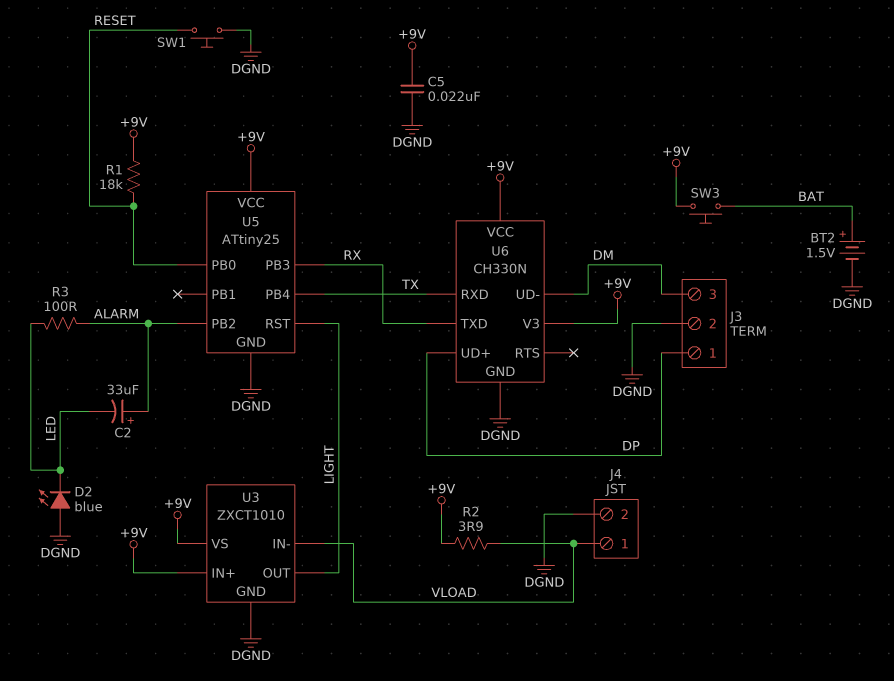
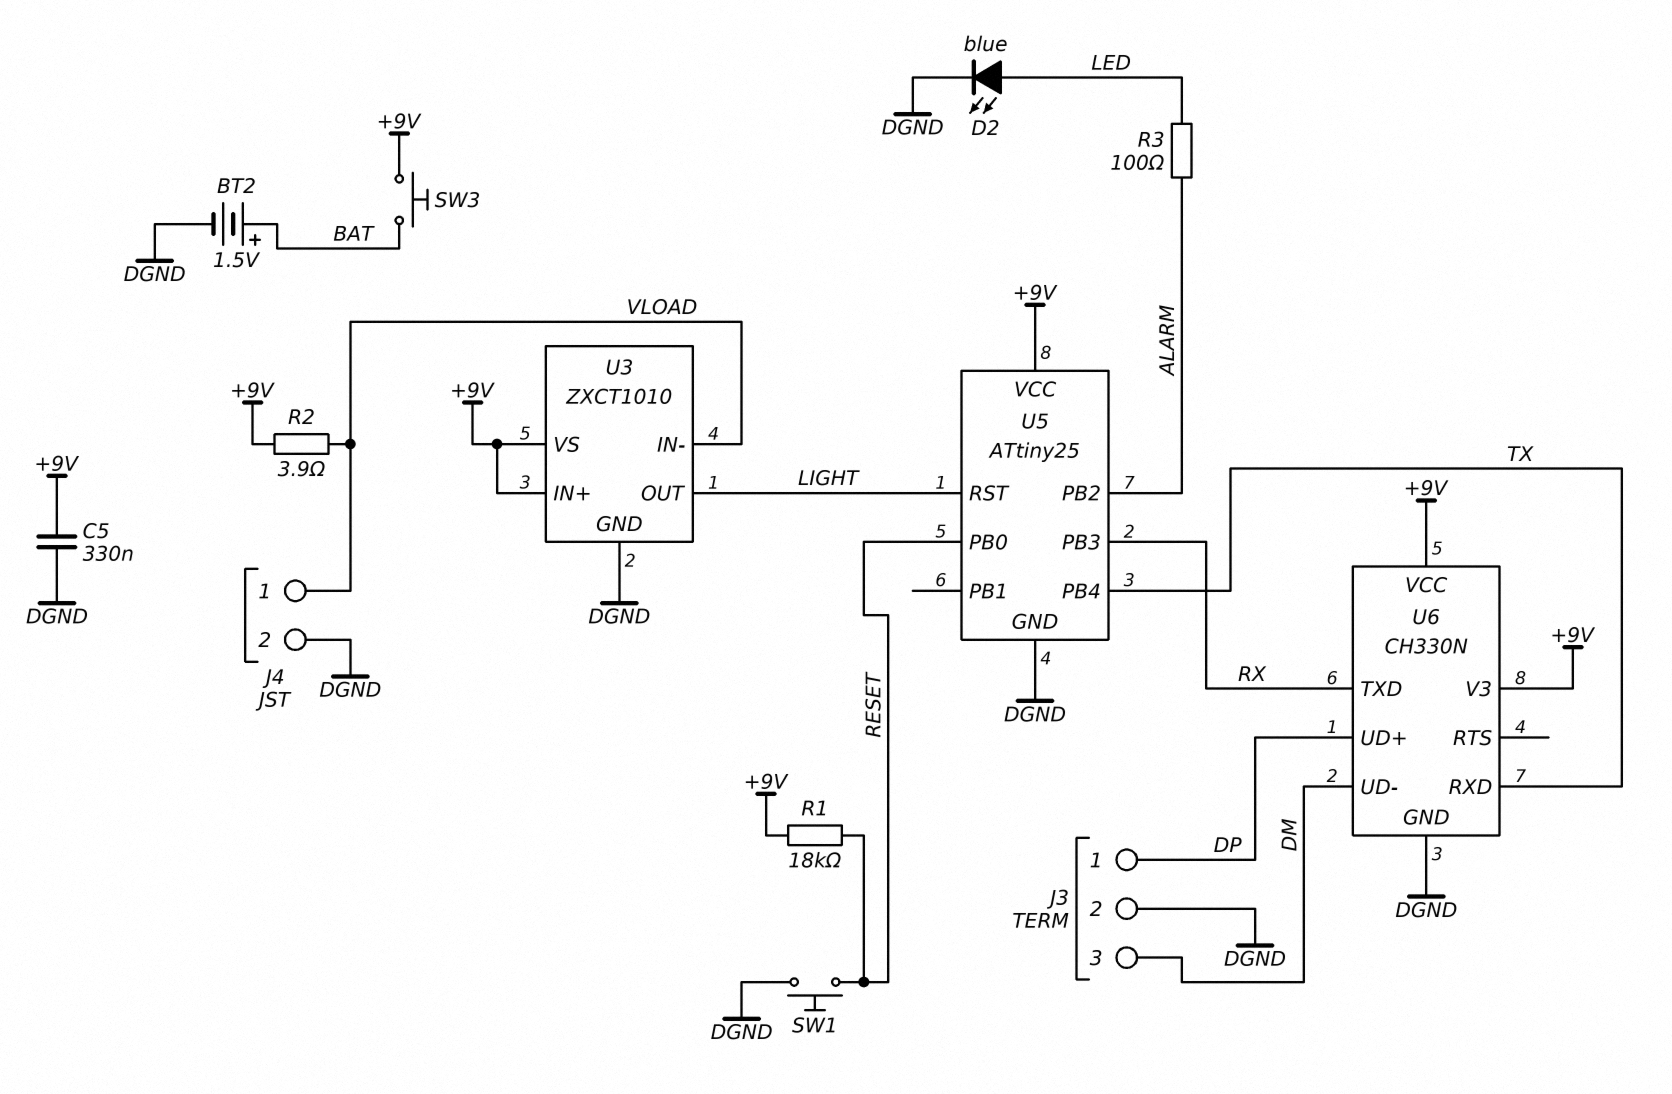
C2: 33uF (plus ALARM, minus LED) -> none
C5: 22nF (+9V, DGND) -> 330nF (+9V, DGND)
D2: LED blue (A DGND, K LED) -> LED blue (A LED, K DGND)

